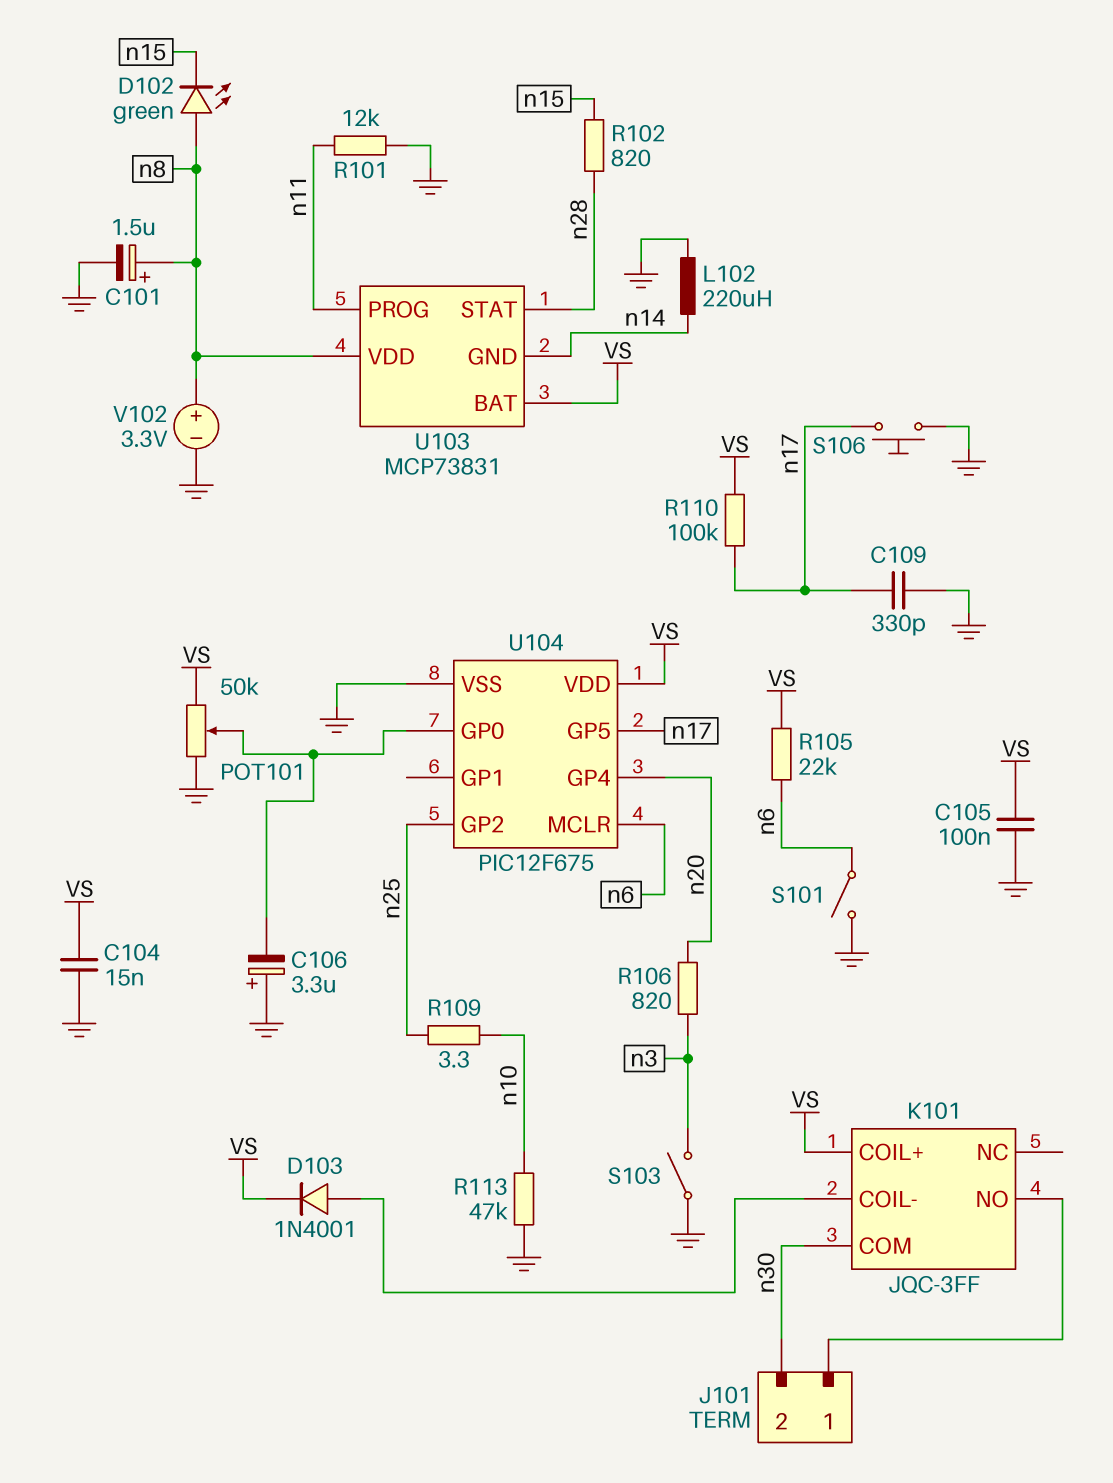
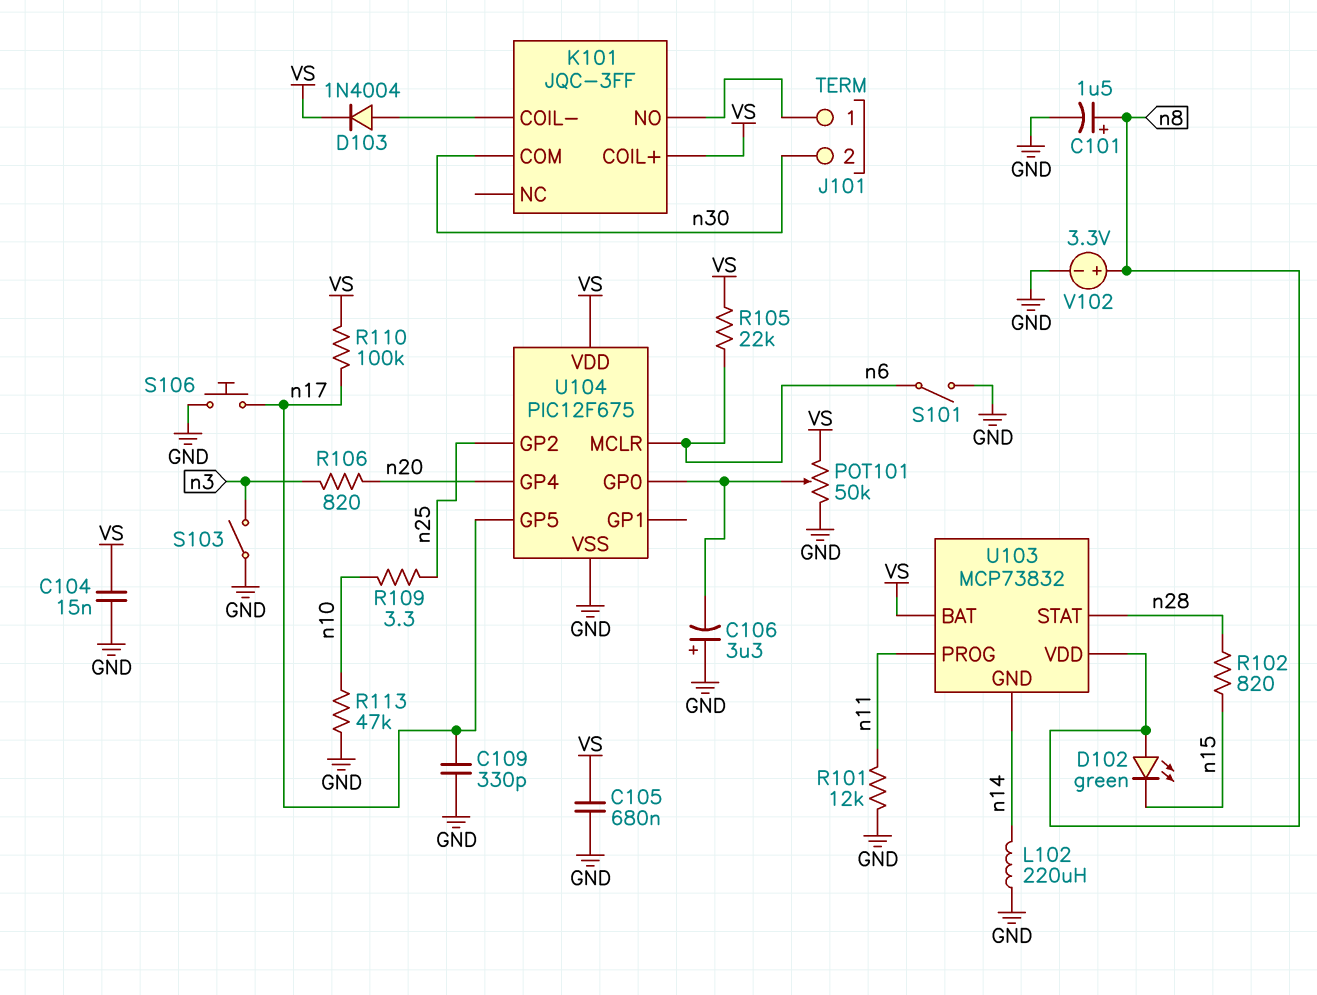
C105: 100nF (GND, VS) -> 680nF (GND, VS)
D103: diode 1N4001 (A K101/COIL-, K VS) -> diode 1N4004 (A K101/COIL-, K VS)
U103: MCP73831 -> MCP73832

